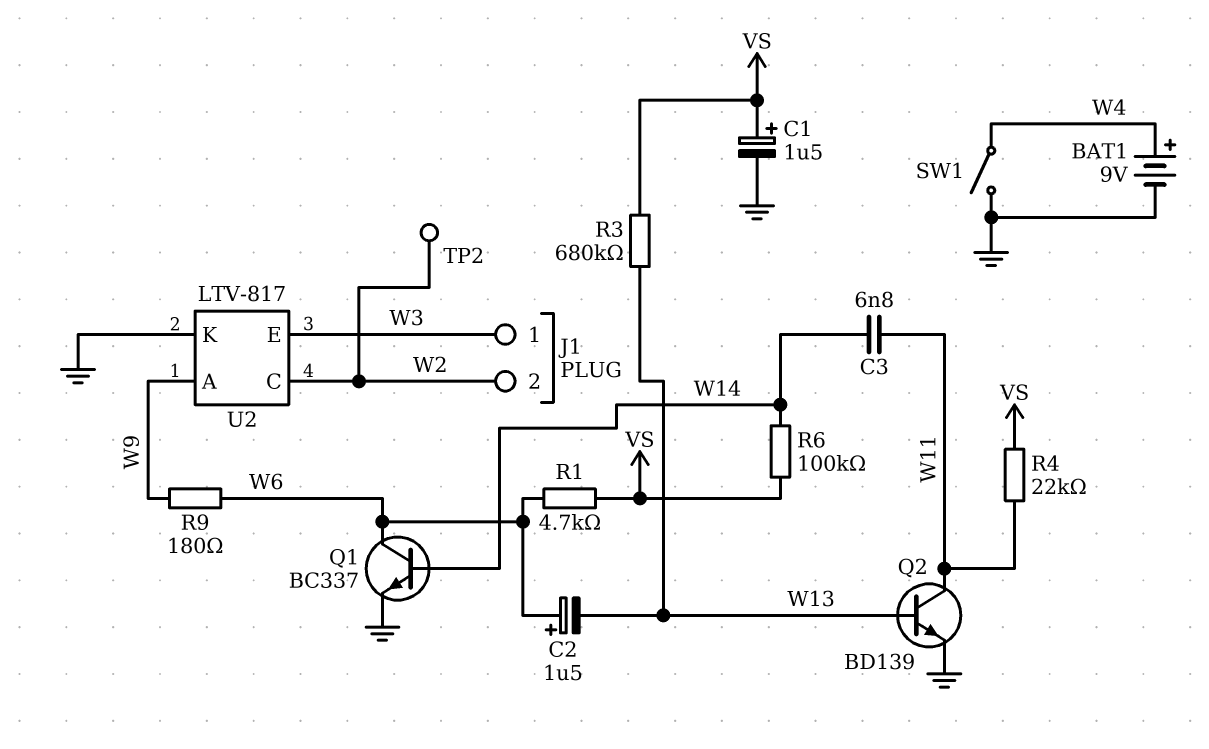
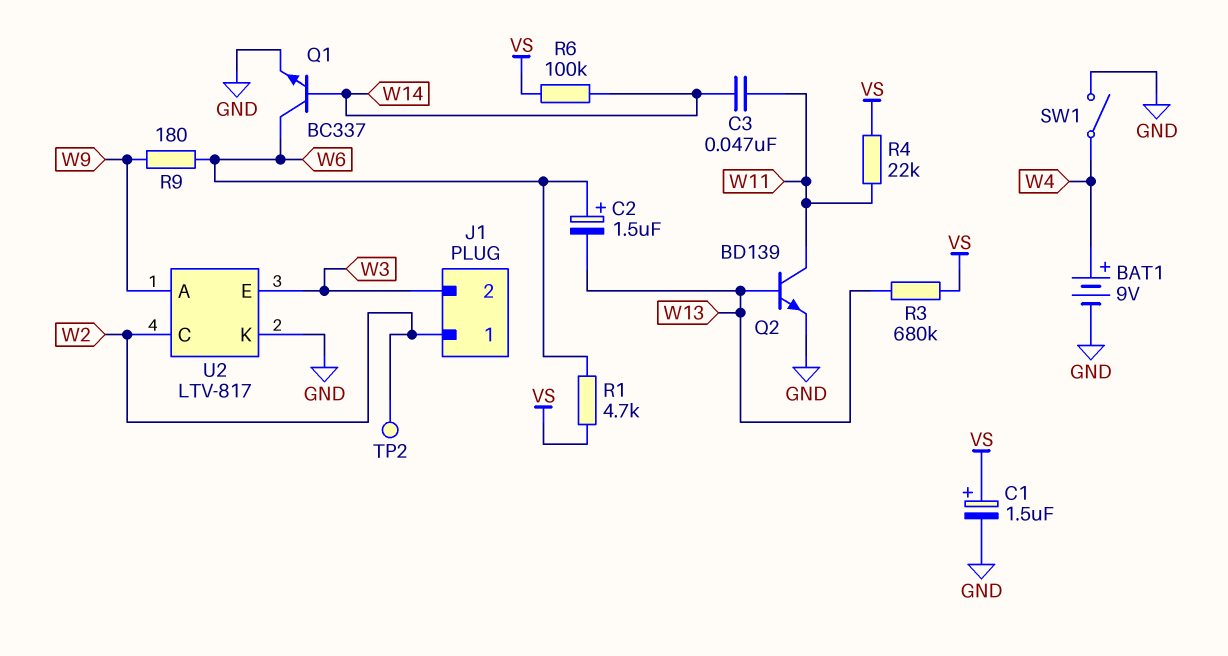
C3: 6.8nF (W11, W14) -> 47nF (W11, W14)
J1 pin 1: W3 -> W2
J1 pin 2: W2 -> W3

